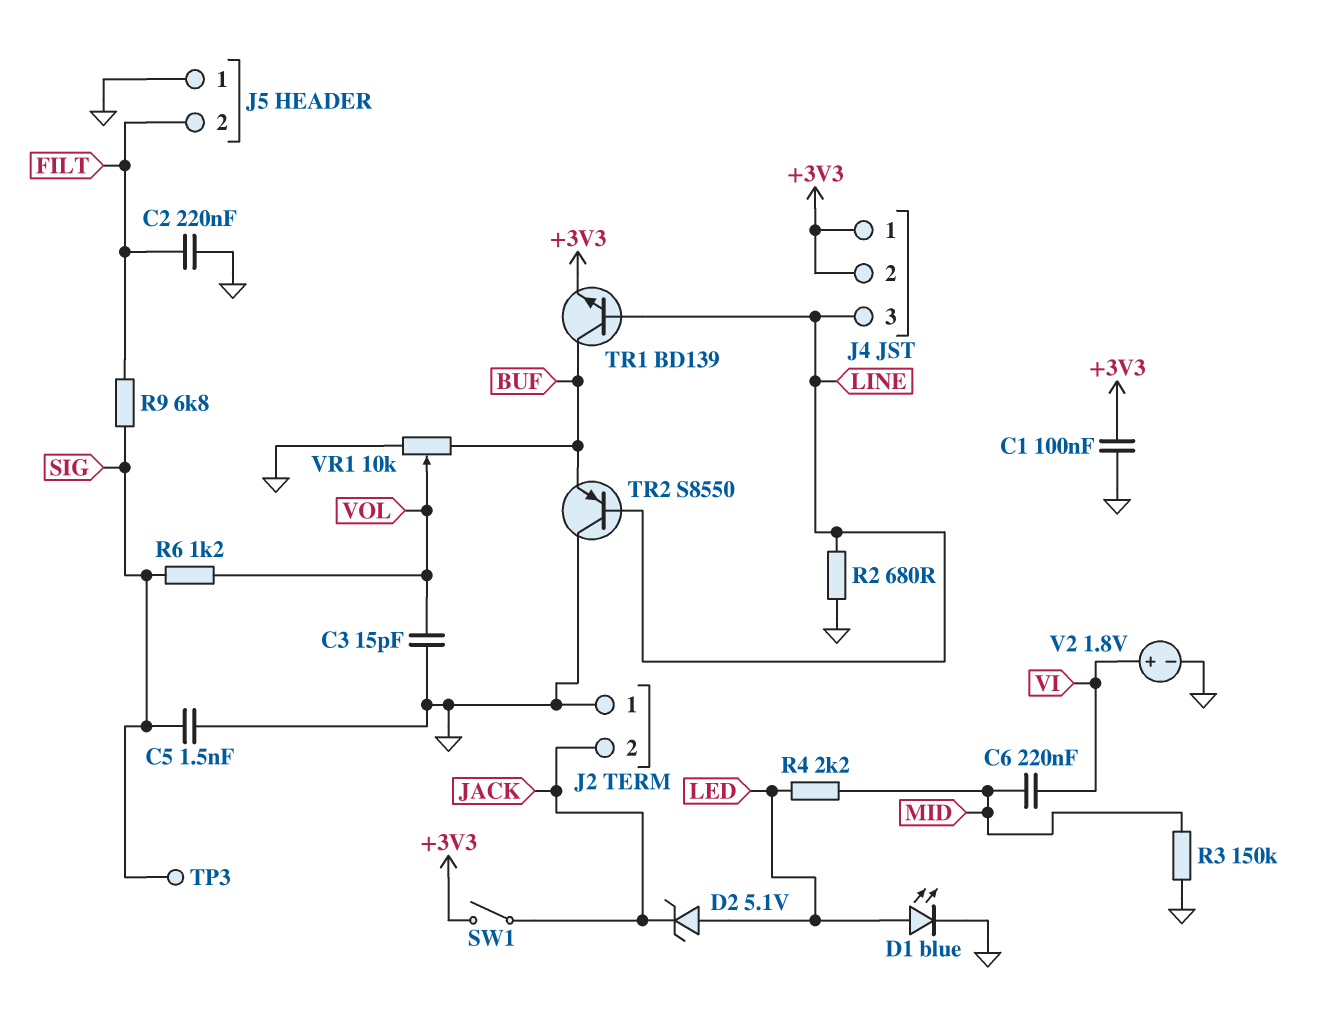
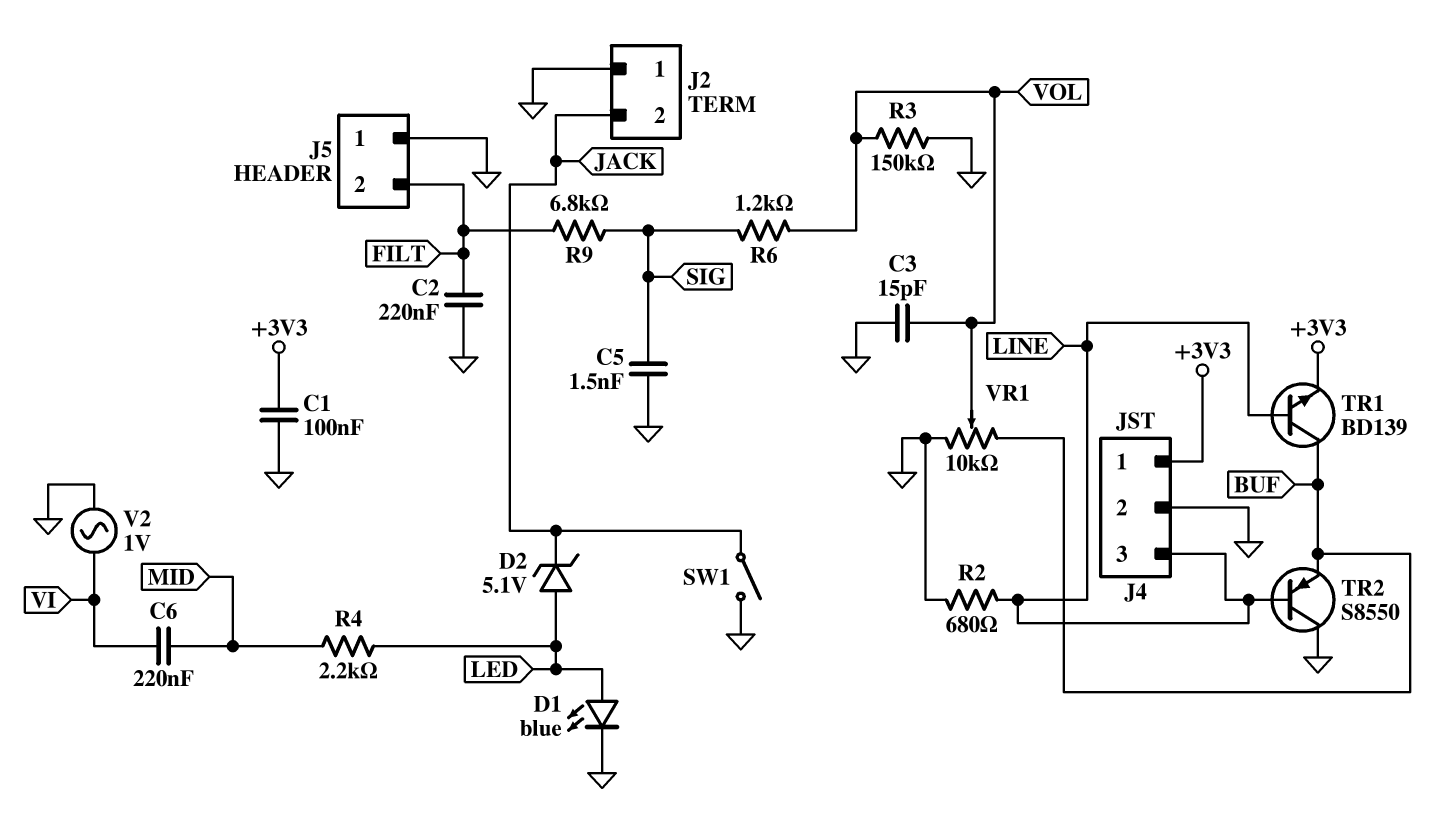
J4 pin 2: +3V3 -> GND
R3: 150k (GND, MID) -> 150k (GND, VOL)
SW1: switch (+3V3, JACK) -> switch (GND, JACK)
TP3: test point (SIG) -> none
V2: 1.8V (plus VI, minus GND) -> AC 1V (GND, VI)

